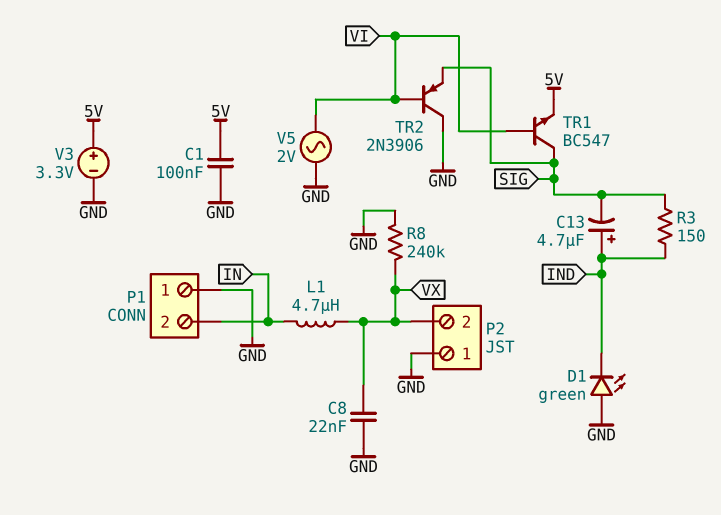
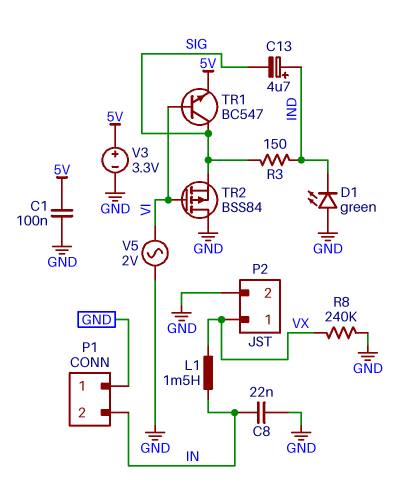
C8: 22nF (GND, VX) -> 22nF (GND, IN)
L1: 4.7uH (IN, VX) -> 1.5mH (IN, VX)
P2 pin 1: GND -> VX
P2 pin 2: VX -> GND
TR2: PNP 2N3906 (B VI, C GND, E SIG) -> PMOS BSS84 (G VI, D GND, S SIG)

